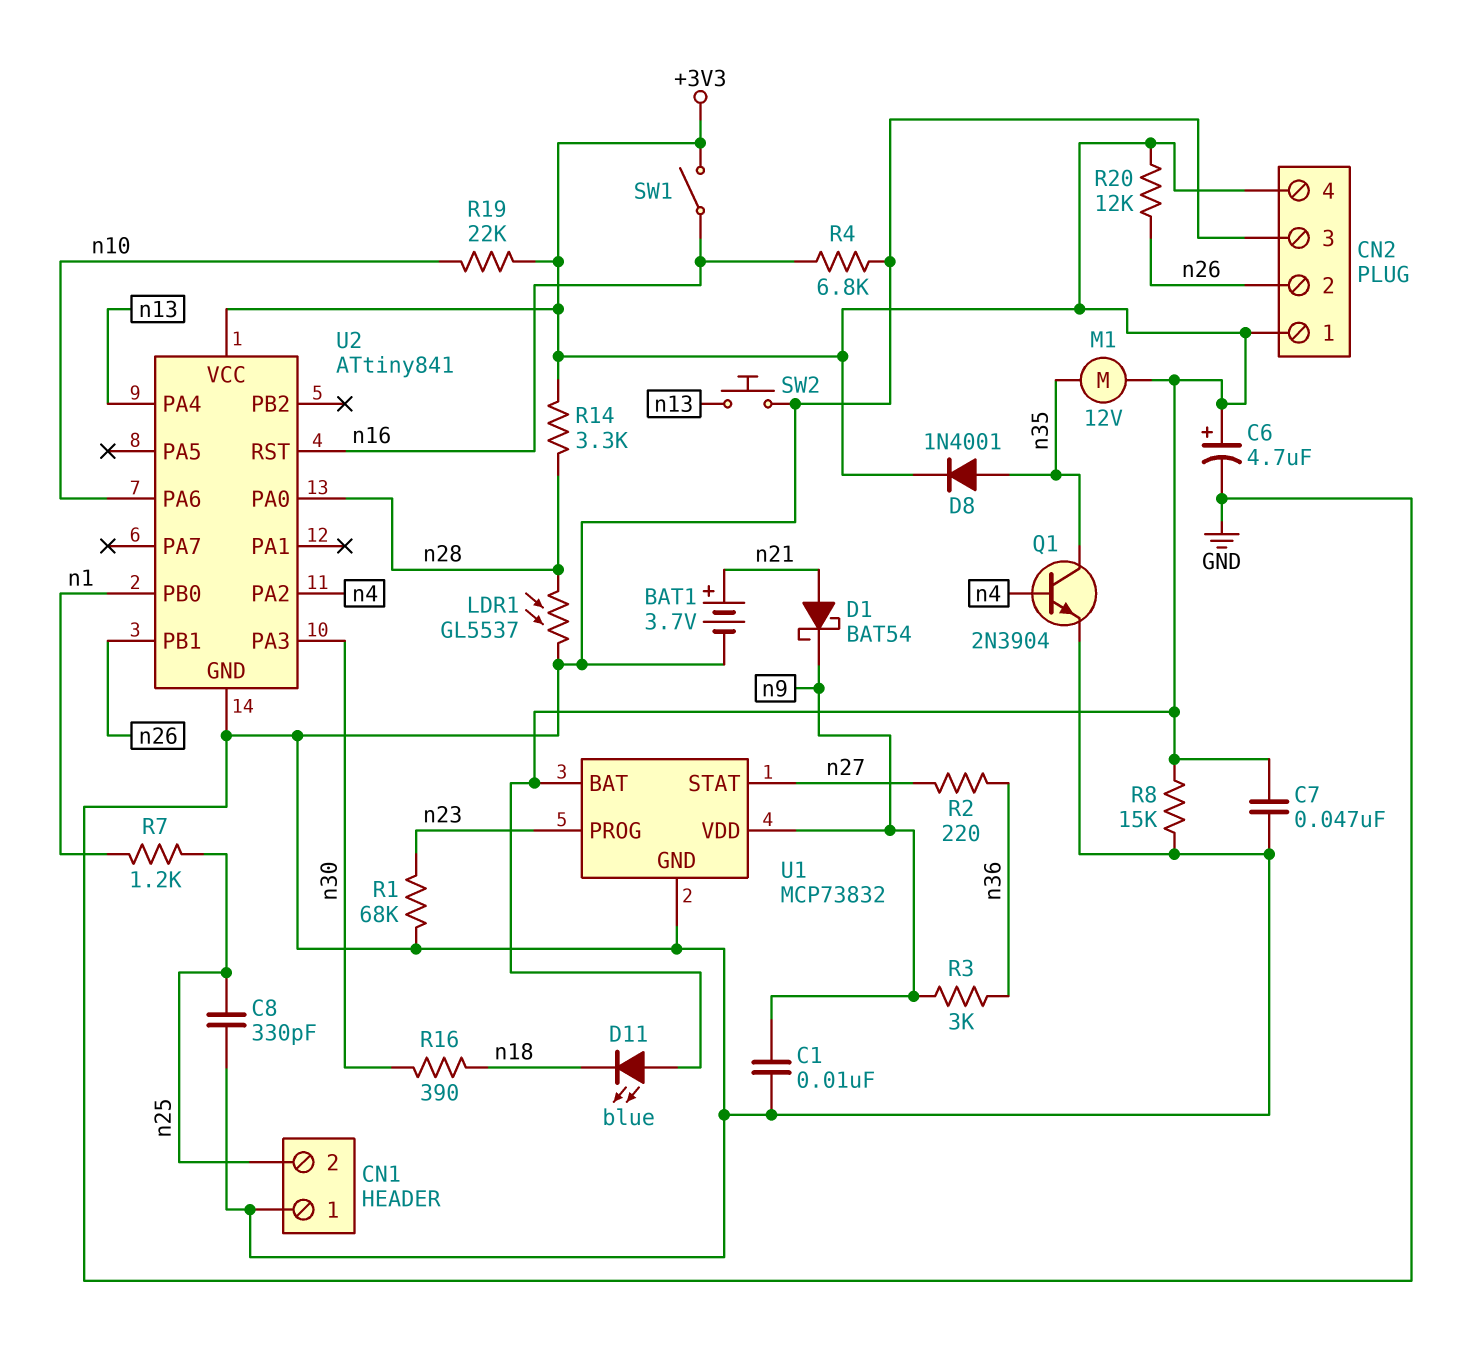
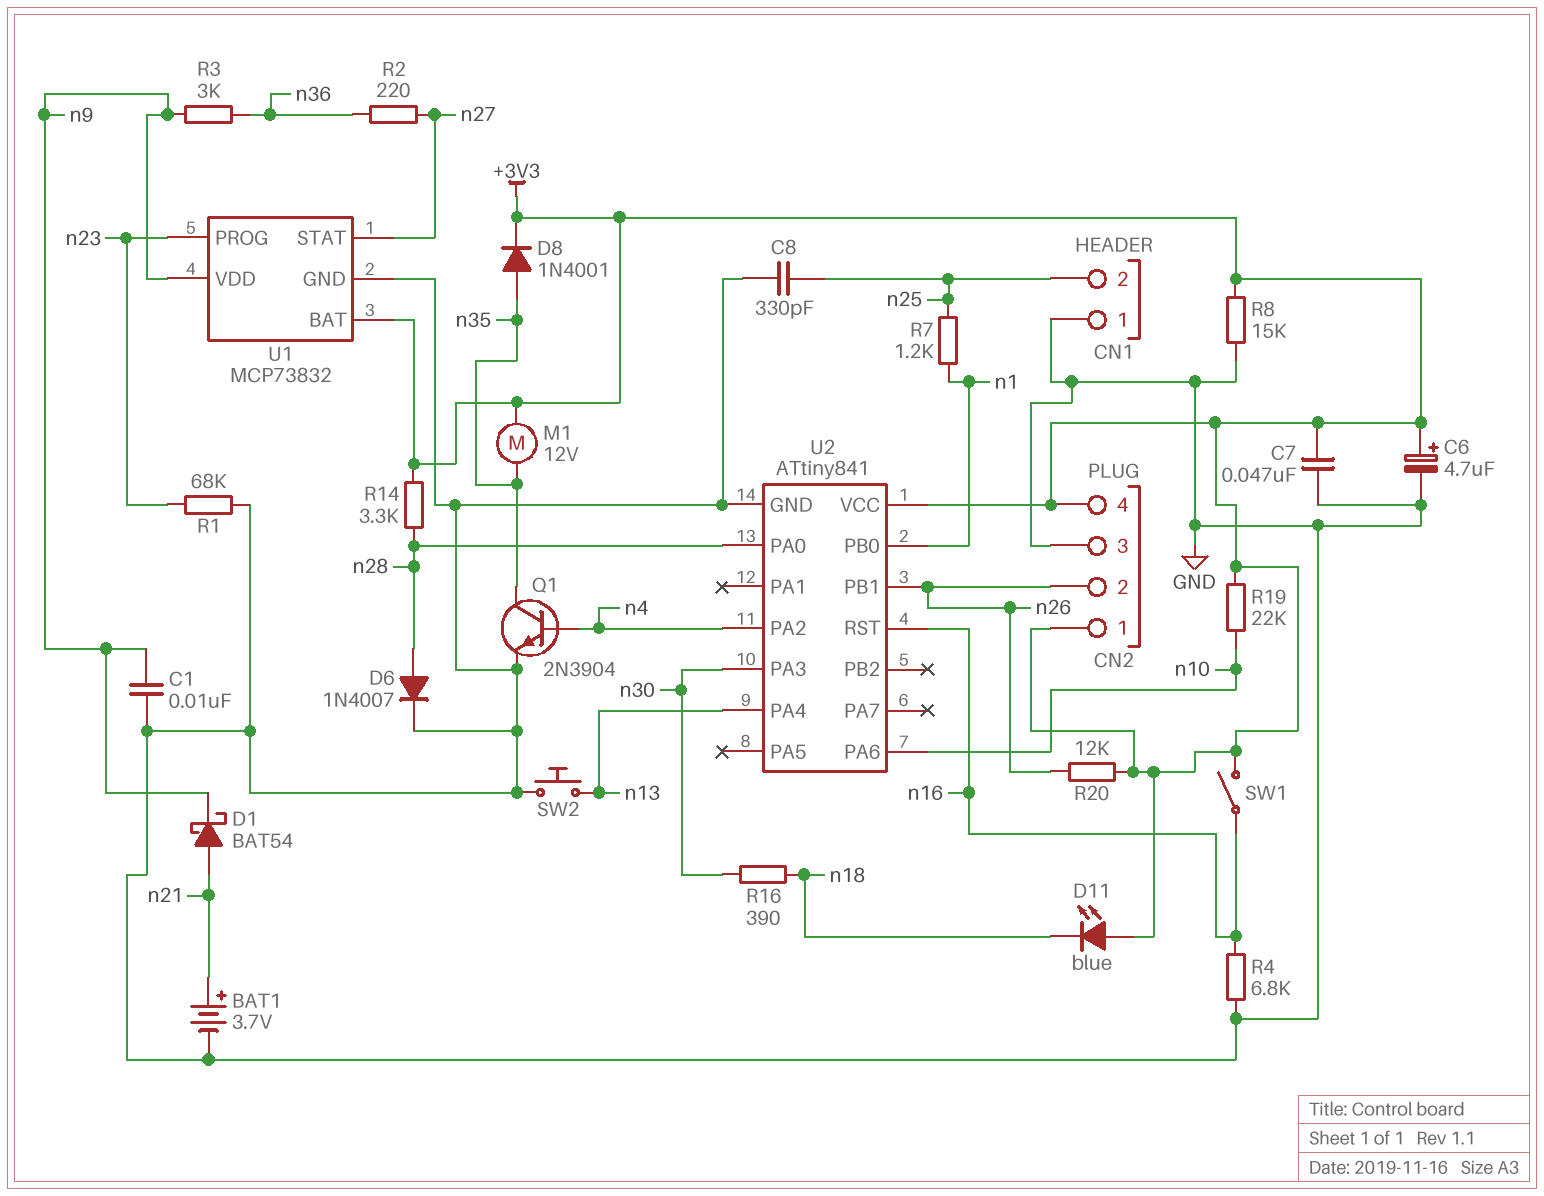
D6: none -> diode 1N4007 (A n28, K GND)
LDR1: GL5537 (GND, n28) -> none

